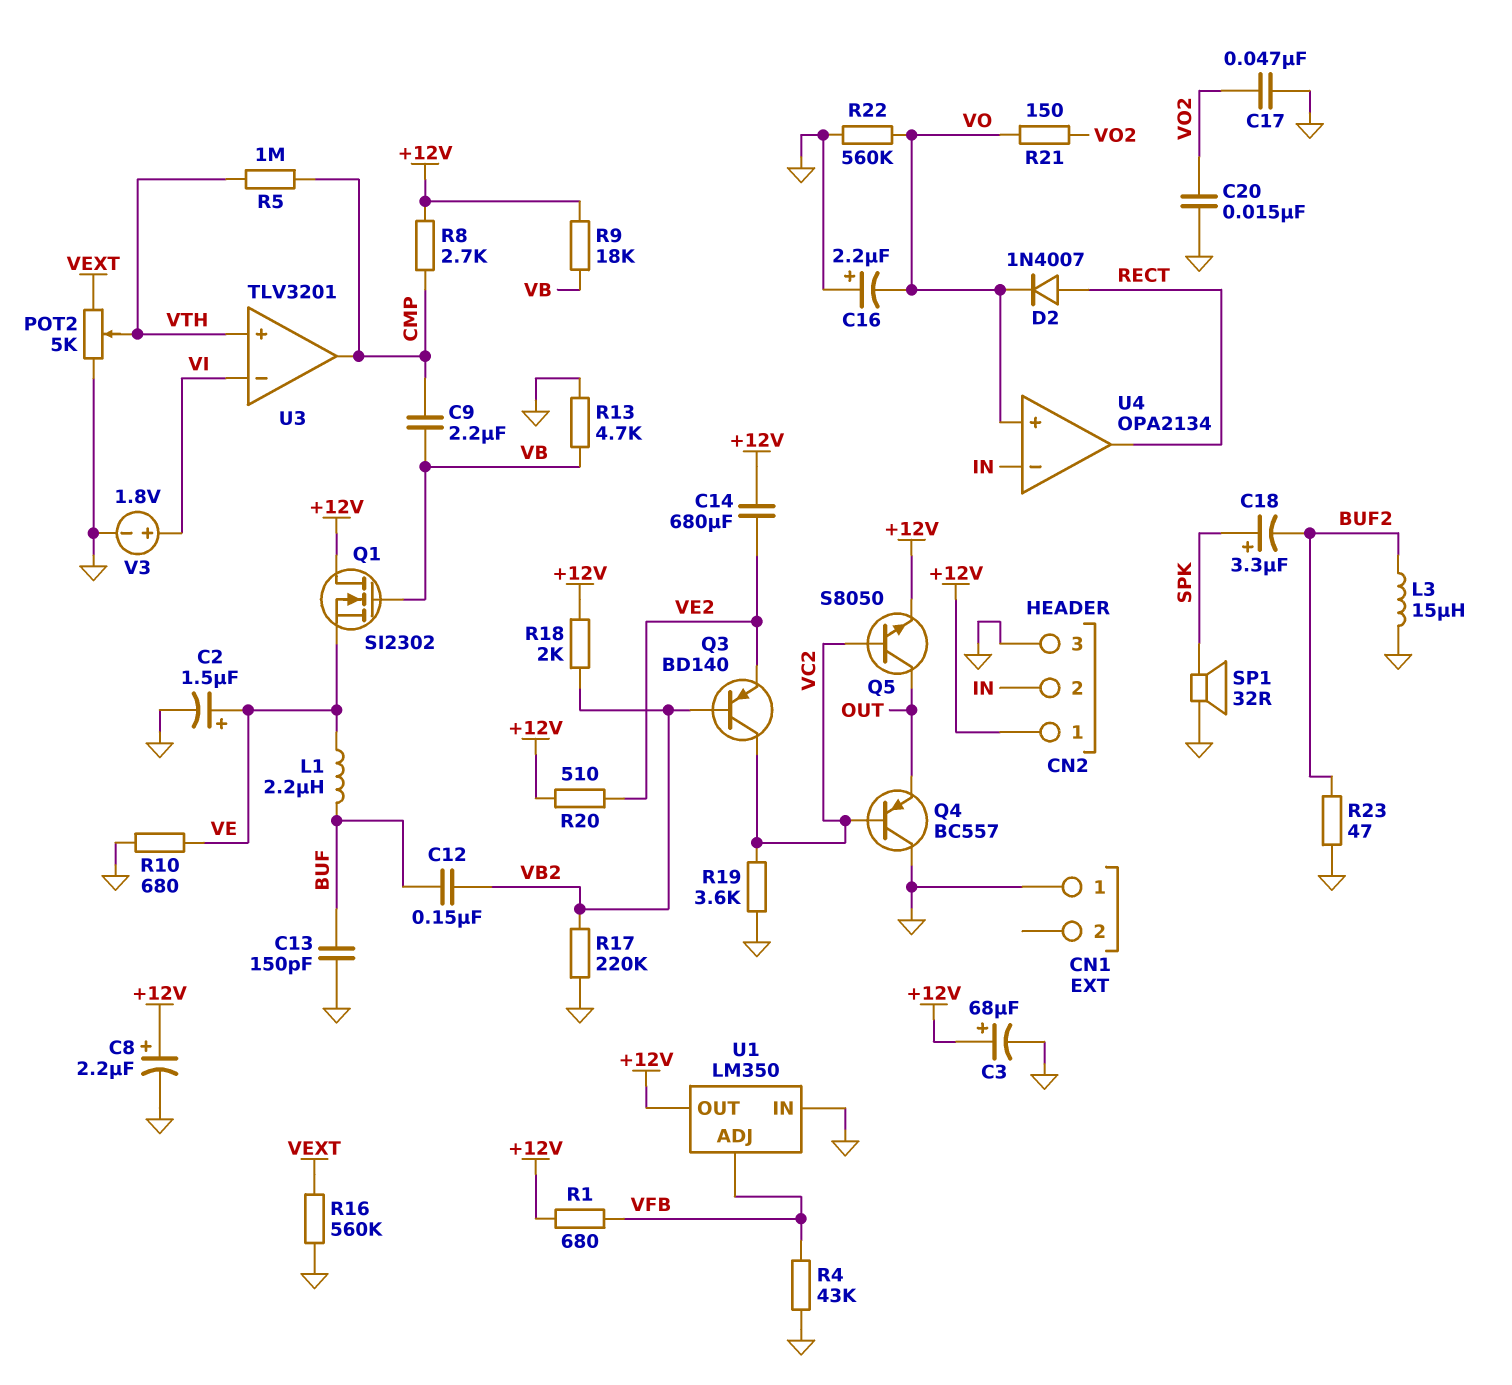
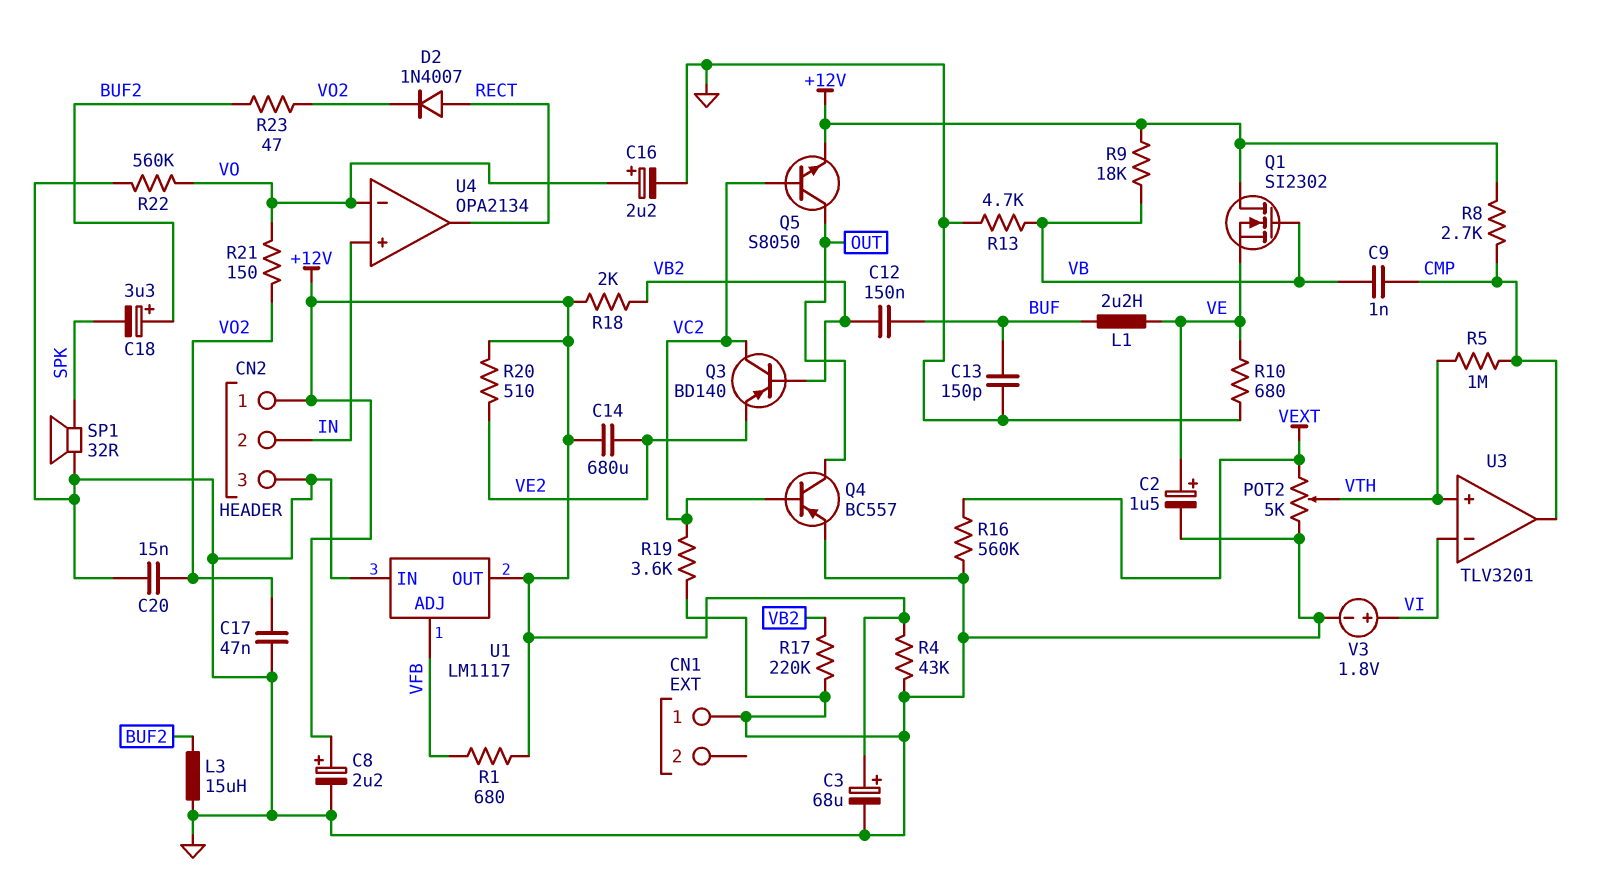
C9: 2.2uF (CMP, VB) -> 1nF (CMP, VB)
C16: 2.2uF (plus GND, minus VO) -> 2.2uF (plus VO, minus GND)
C18: 3.3uF (plus SPK, minus BUF2) -> 3.3uF (plus BUF2, minus SPK)
D2: diode 1N4007 (A RECT, K VO) -> diode 1N4007 (A RECT, K VO2)
Q4: PNP BC557 (B VC2, C GND, E OUT) -> PNP BC557 (B VC2, C OUT, E GND)
R4: 43k (GND, VFB) -> 43k (+12V, GND)
R23: 47 (BUF2, GND) -> 47 (BUF2, VO2)
U1: LM350 -> LM1117
U4 pin in+: VO -> IN
U4 pin in-: IN -> VO

